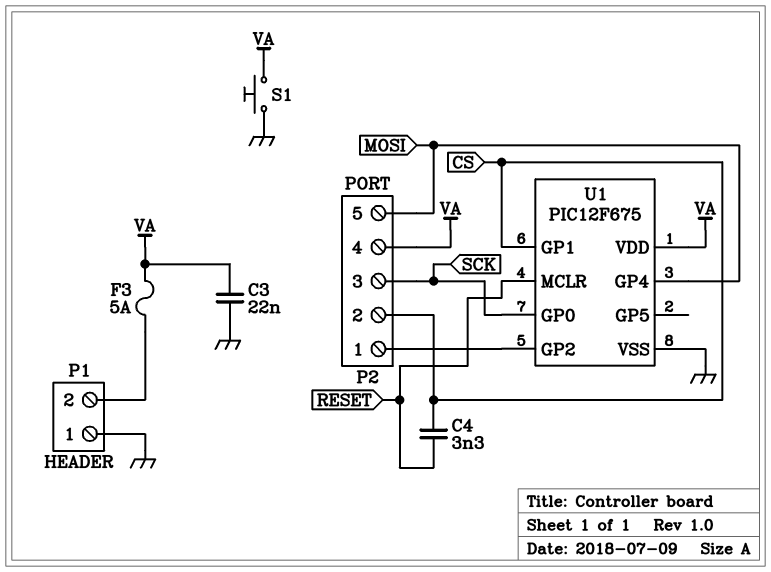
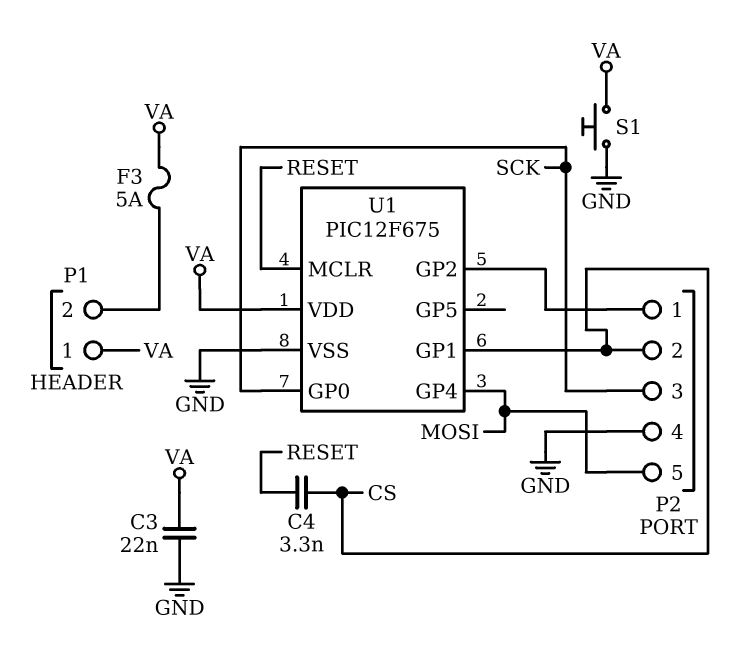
P1 pin 1: GND -> VA
P2 pin 4: VA -> GND

